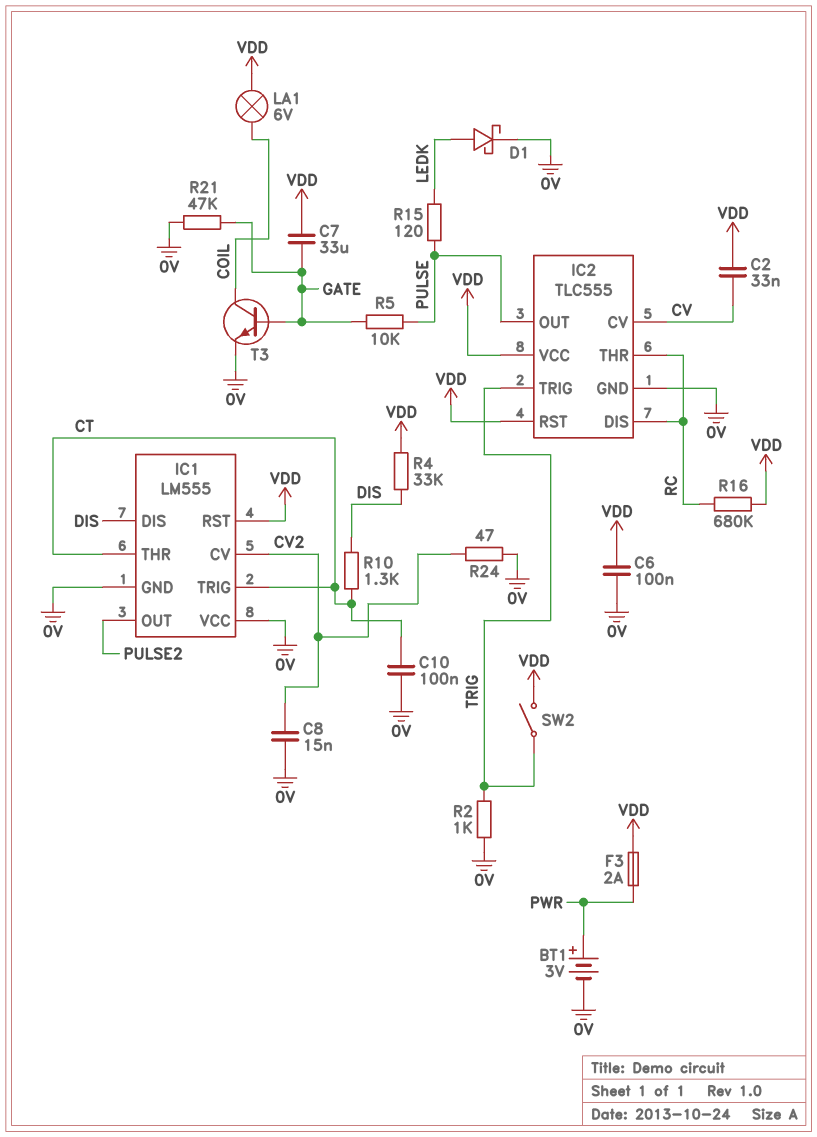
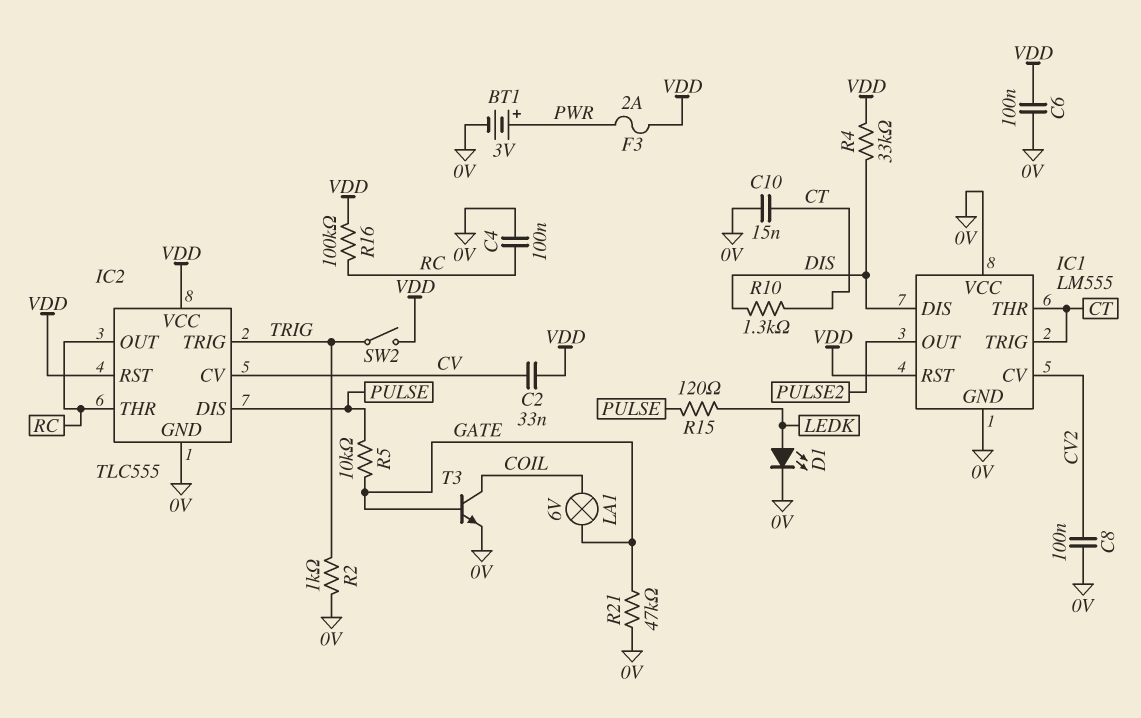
C4: none -> 100nF (0V, RC)
C7: 33uF (GATE, VDD) -> none
C8: 15nF (0V, CV2) -> 100nF (0V, CV2)
C10: 100nF (0V, CT) -> 15nF (0V, CT)
D1: schottky (A LEDK, K 0V) -> LED (A LEDK, K 0V)
IC2 pin DIS: RC -> PULSE
IC2 pin OUT: PULSE -> RC
LA1: lamp 6V (COIL, VDD) -> lamp 6V (COIL, GATE)
R16: 680k (RC, VDD) -> 100k (RC, VDD)
R24: 47 (0V, CV2) -> none

